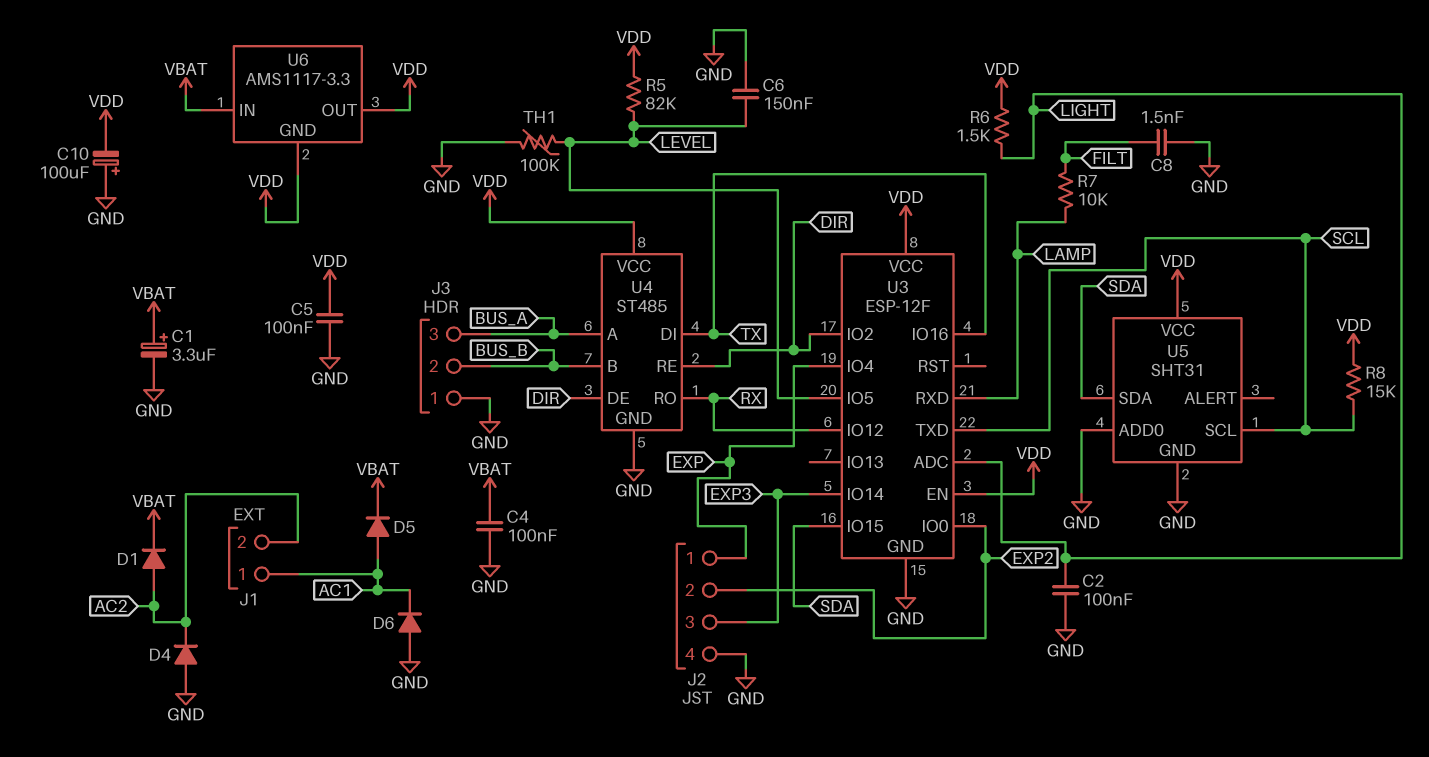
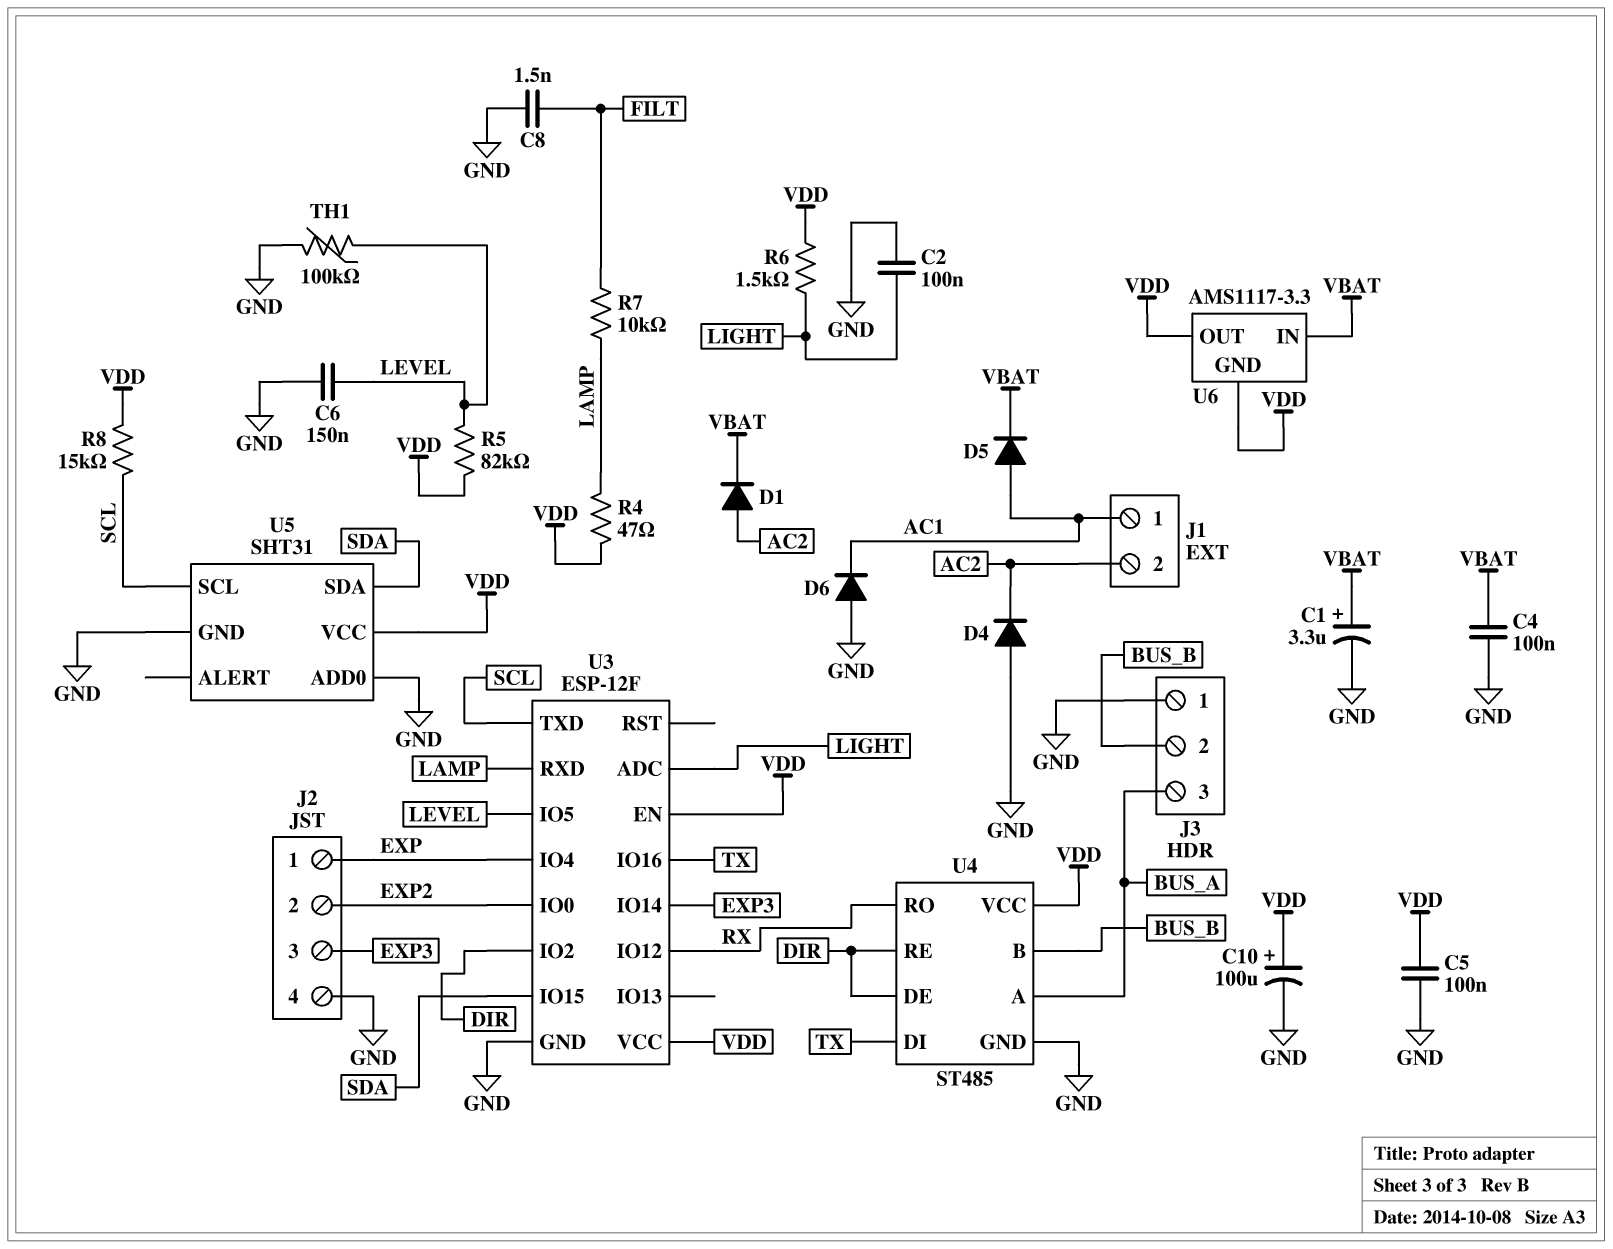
C10: 100uF (plus GND, minus VDD) -> 100uF (plus VDD, minus GND)
R4: none -> 47 (LAMP, VDD)

